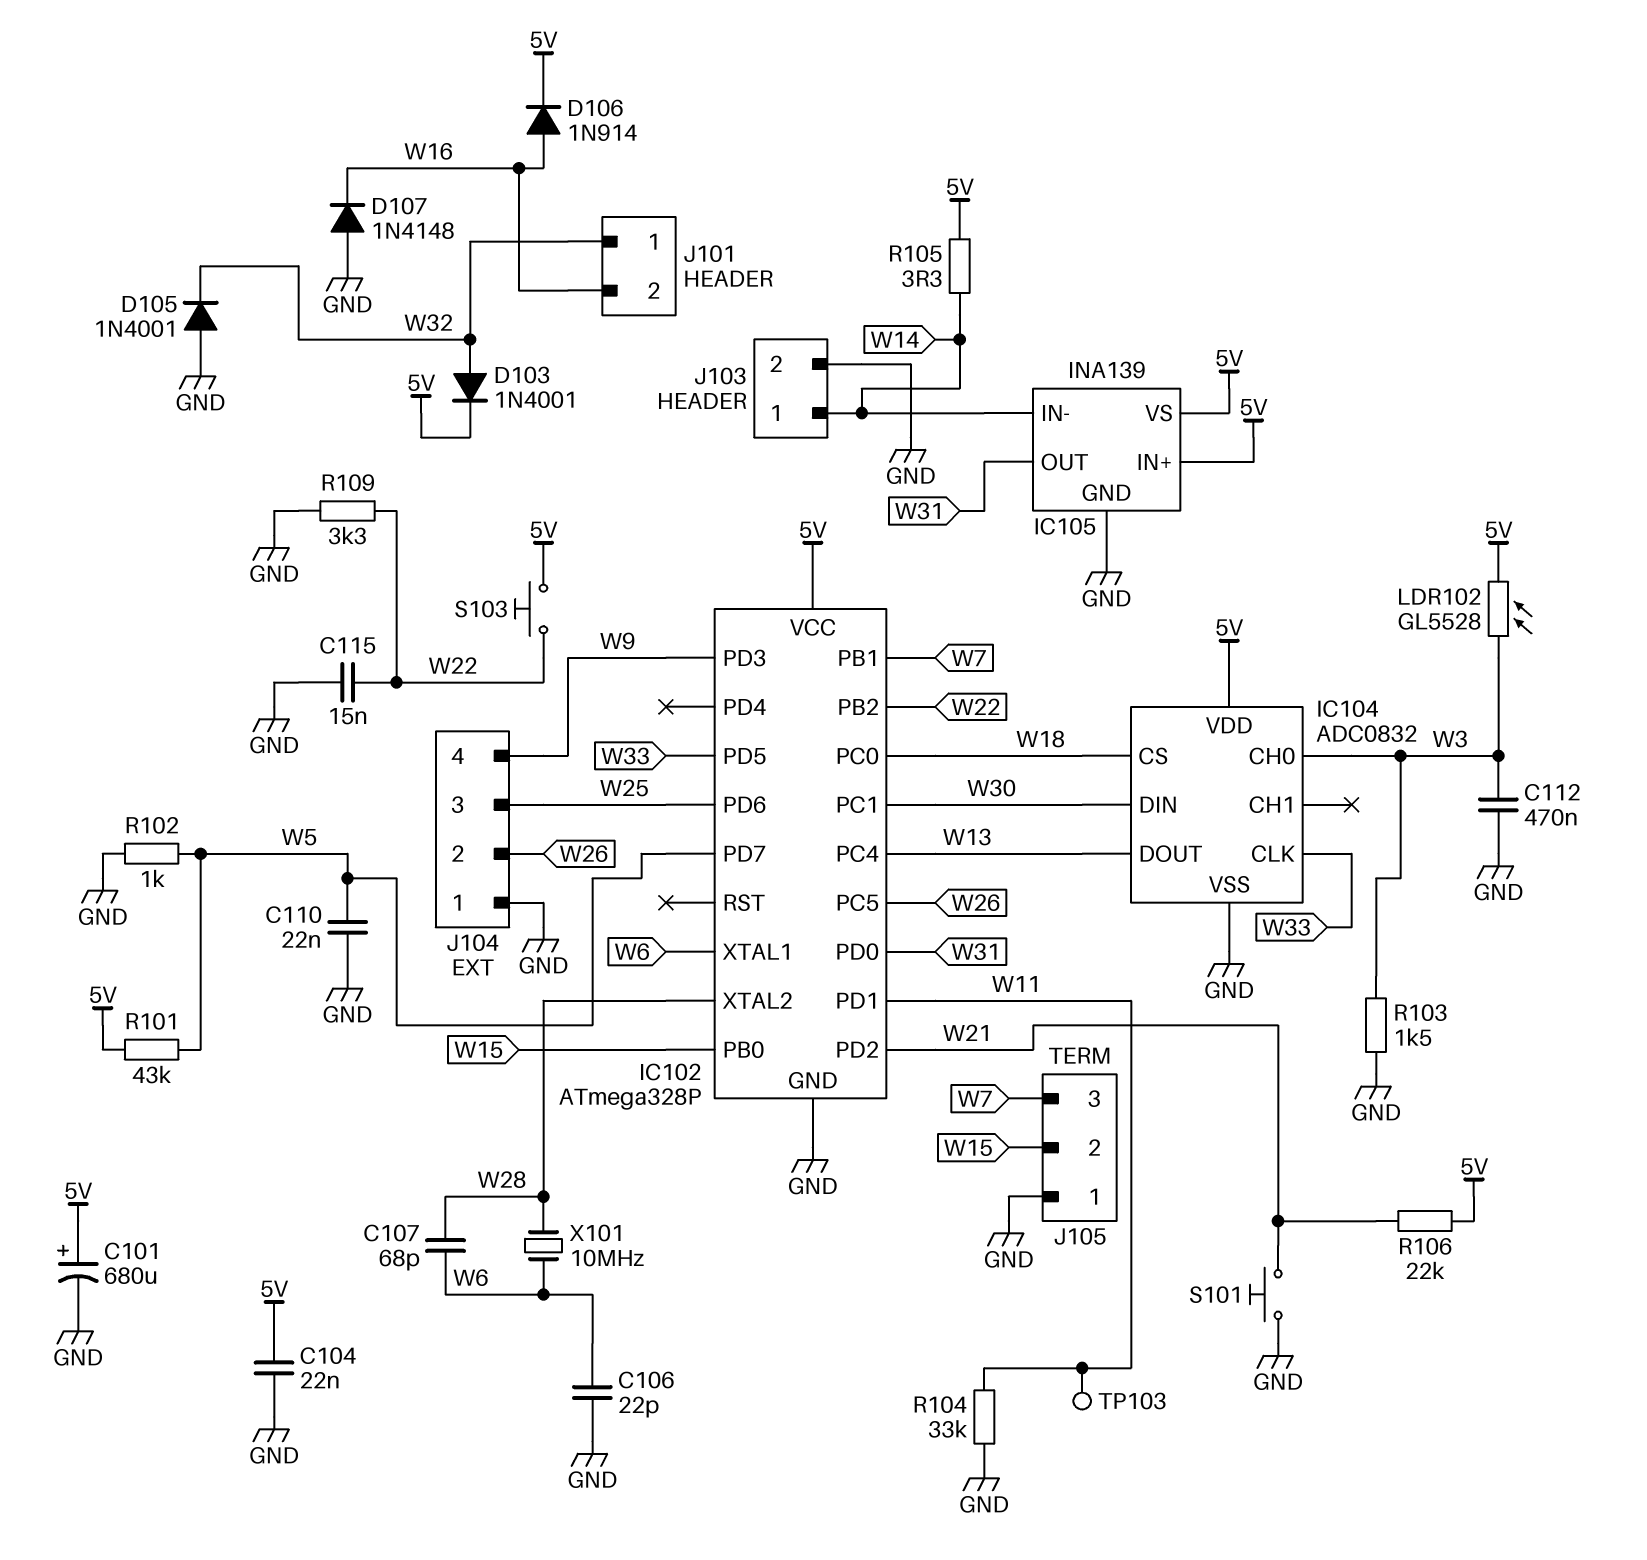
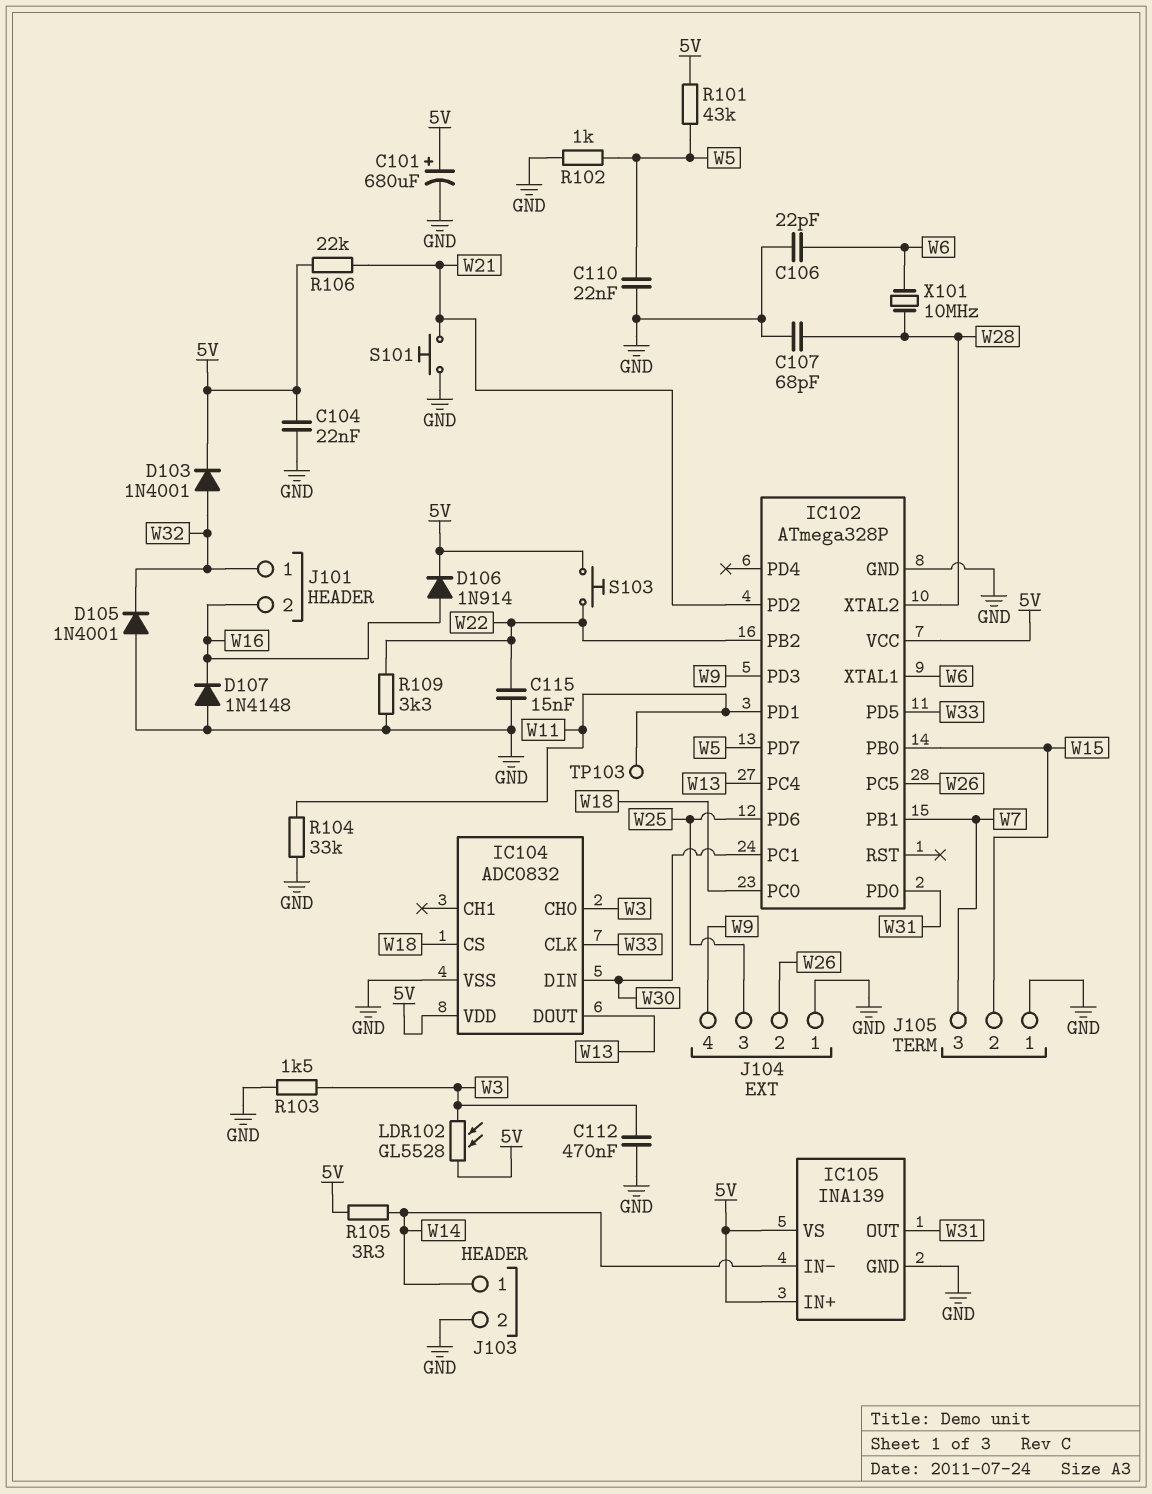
C107: 68pF (W6, W28) -> 68pF (GND, W28)

